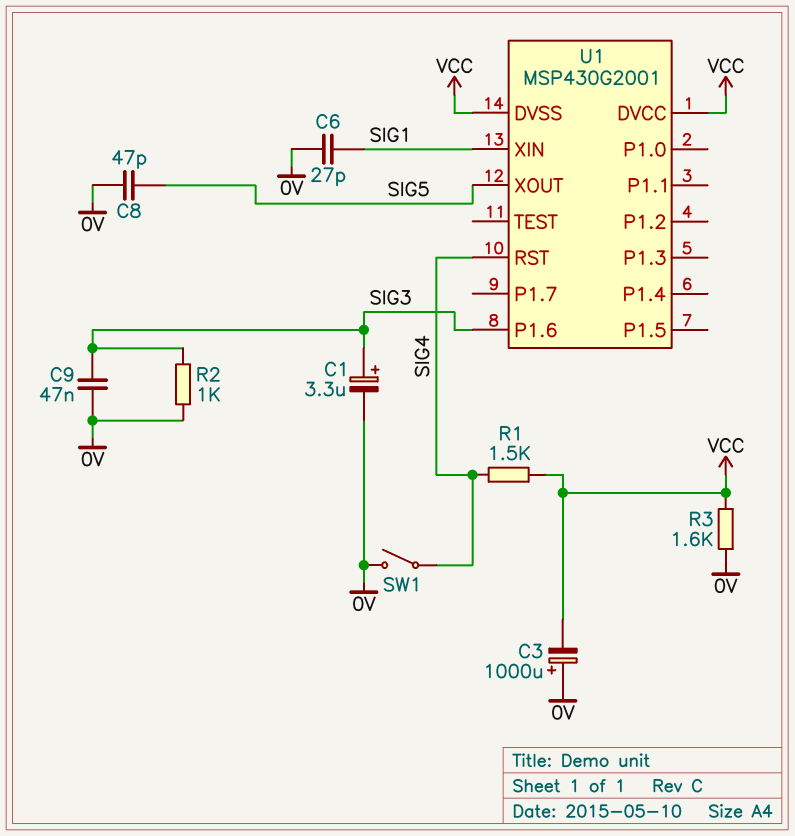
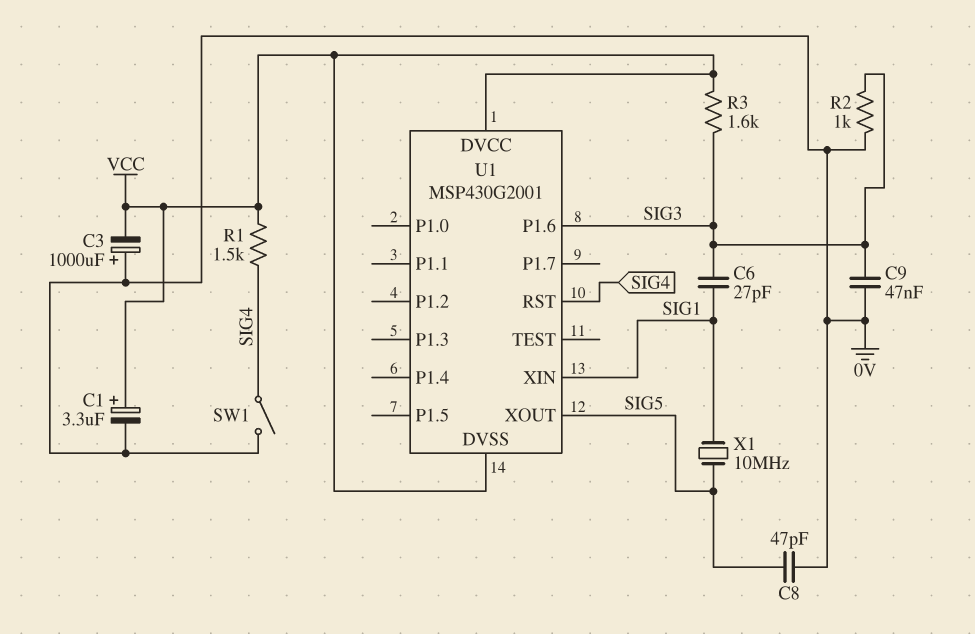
C1: 3.3uF (plus SIG3, minus 0V) -> 3.3uF (plus VCC, minus 0V)
C6: 27pF (0V, SIG1) -> 27pF (SIG1, SIG3)
R3: 1.6k (0V, VCC) -> 1.6k (SIG3, VCC)
X1: none -> 10MHz (SIG1, SIG5)

